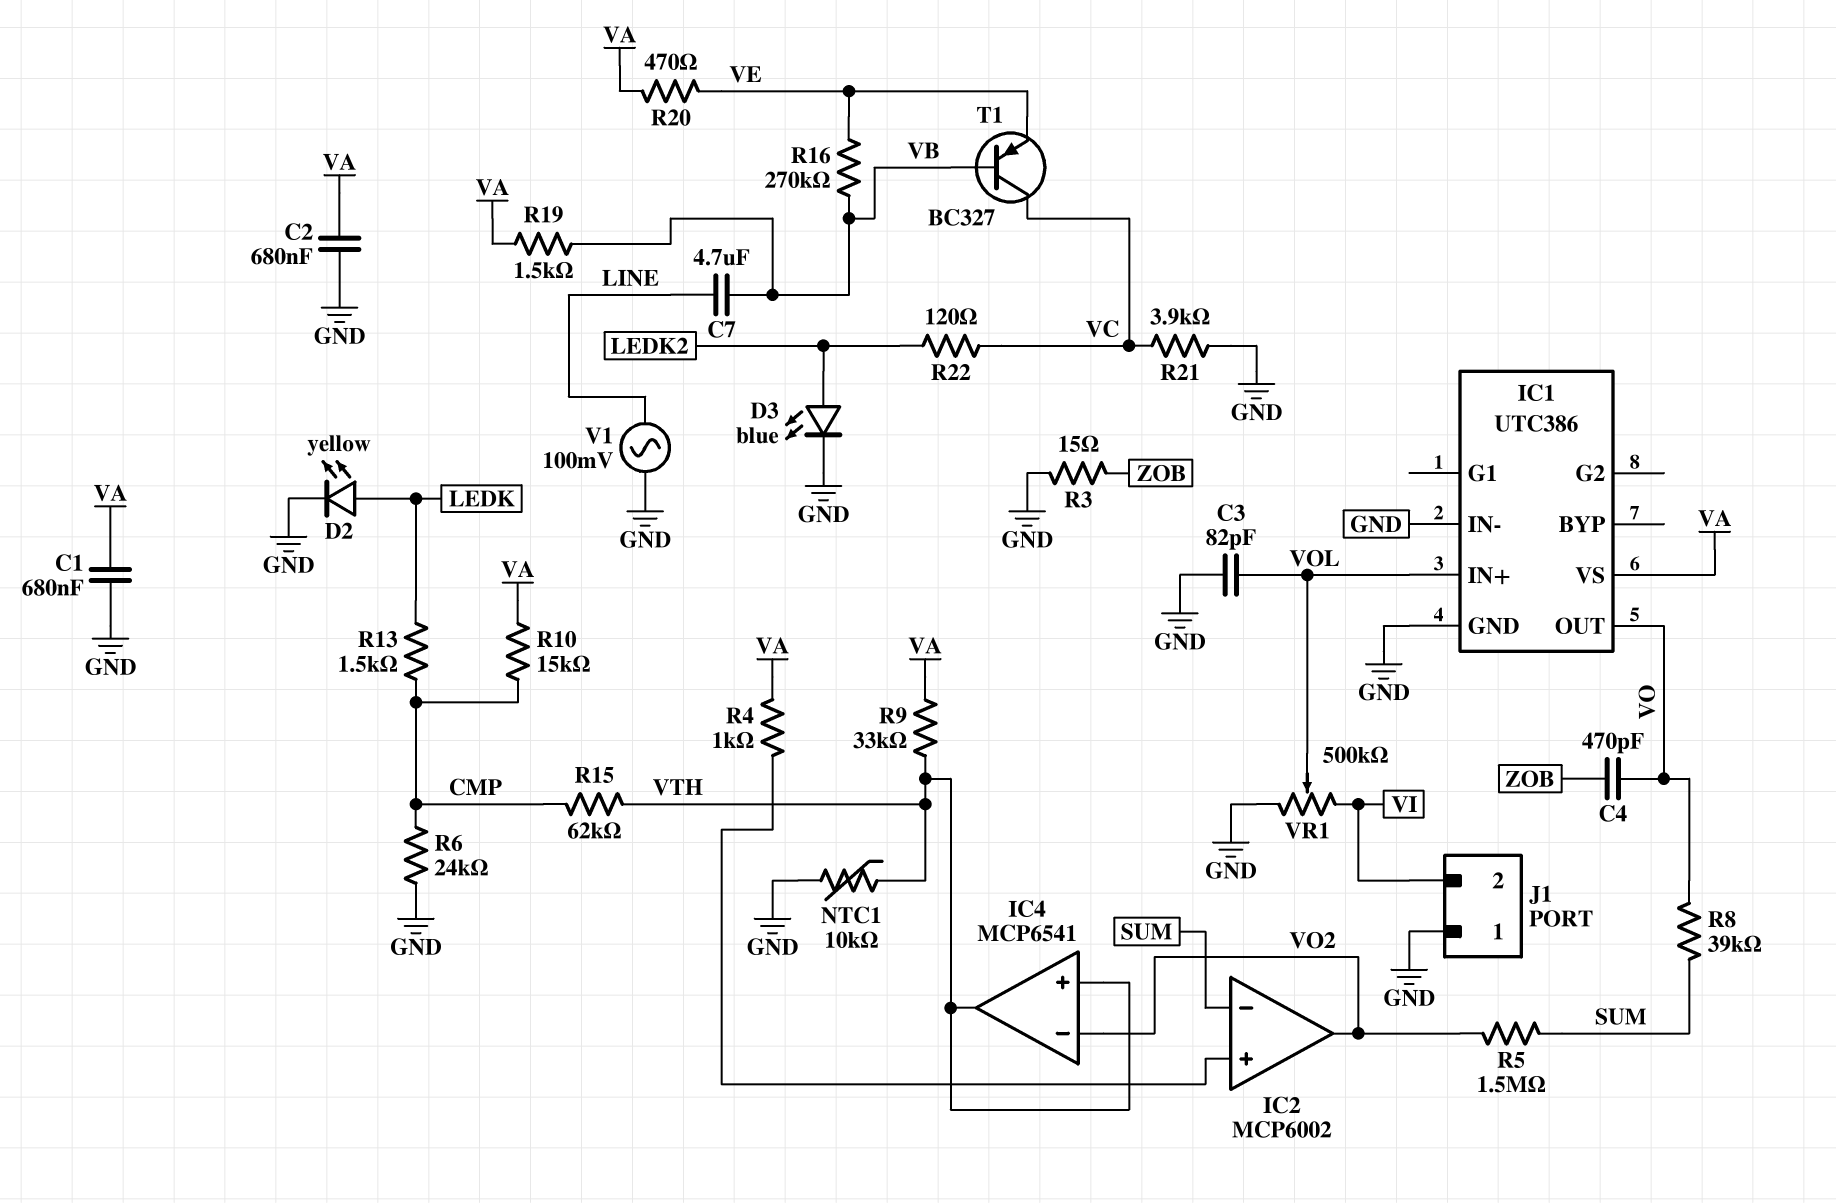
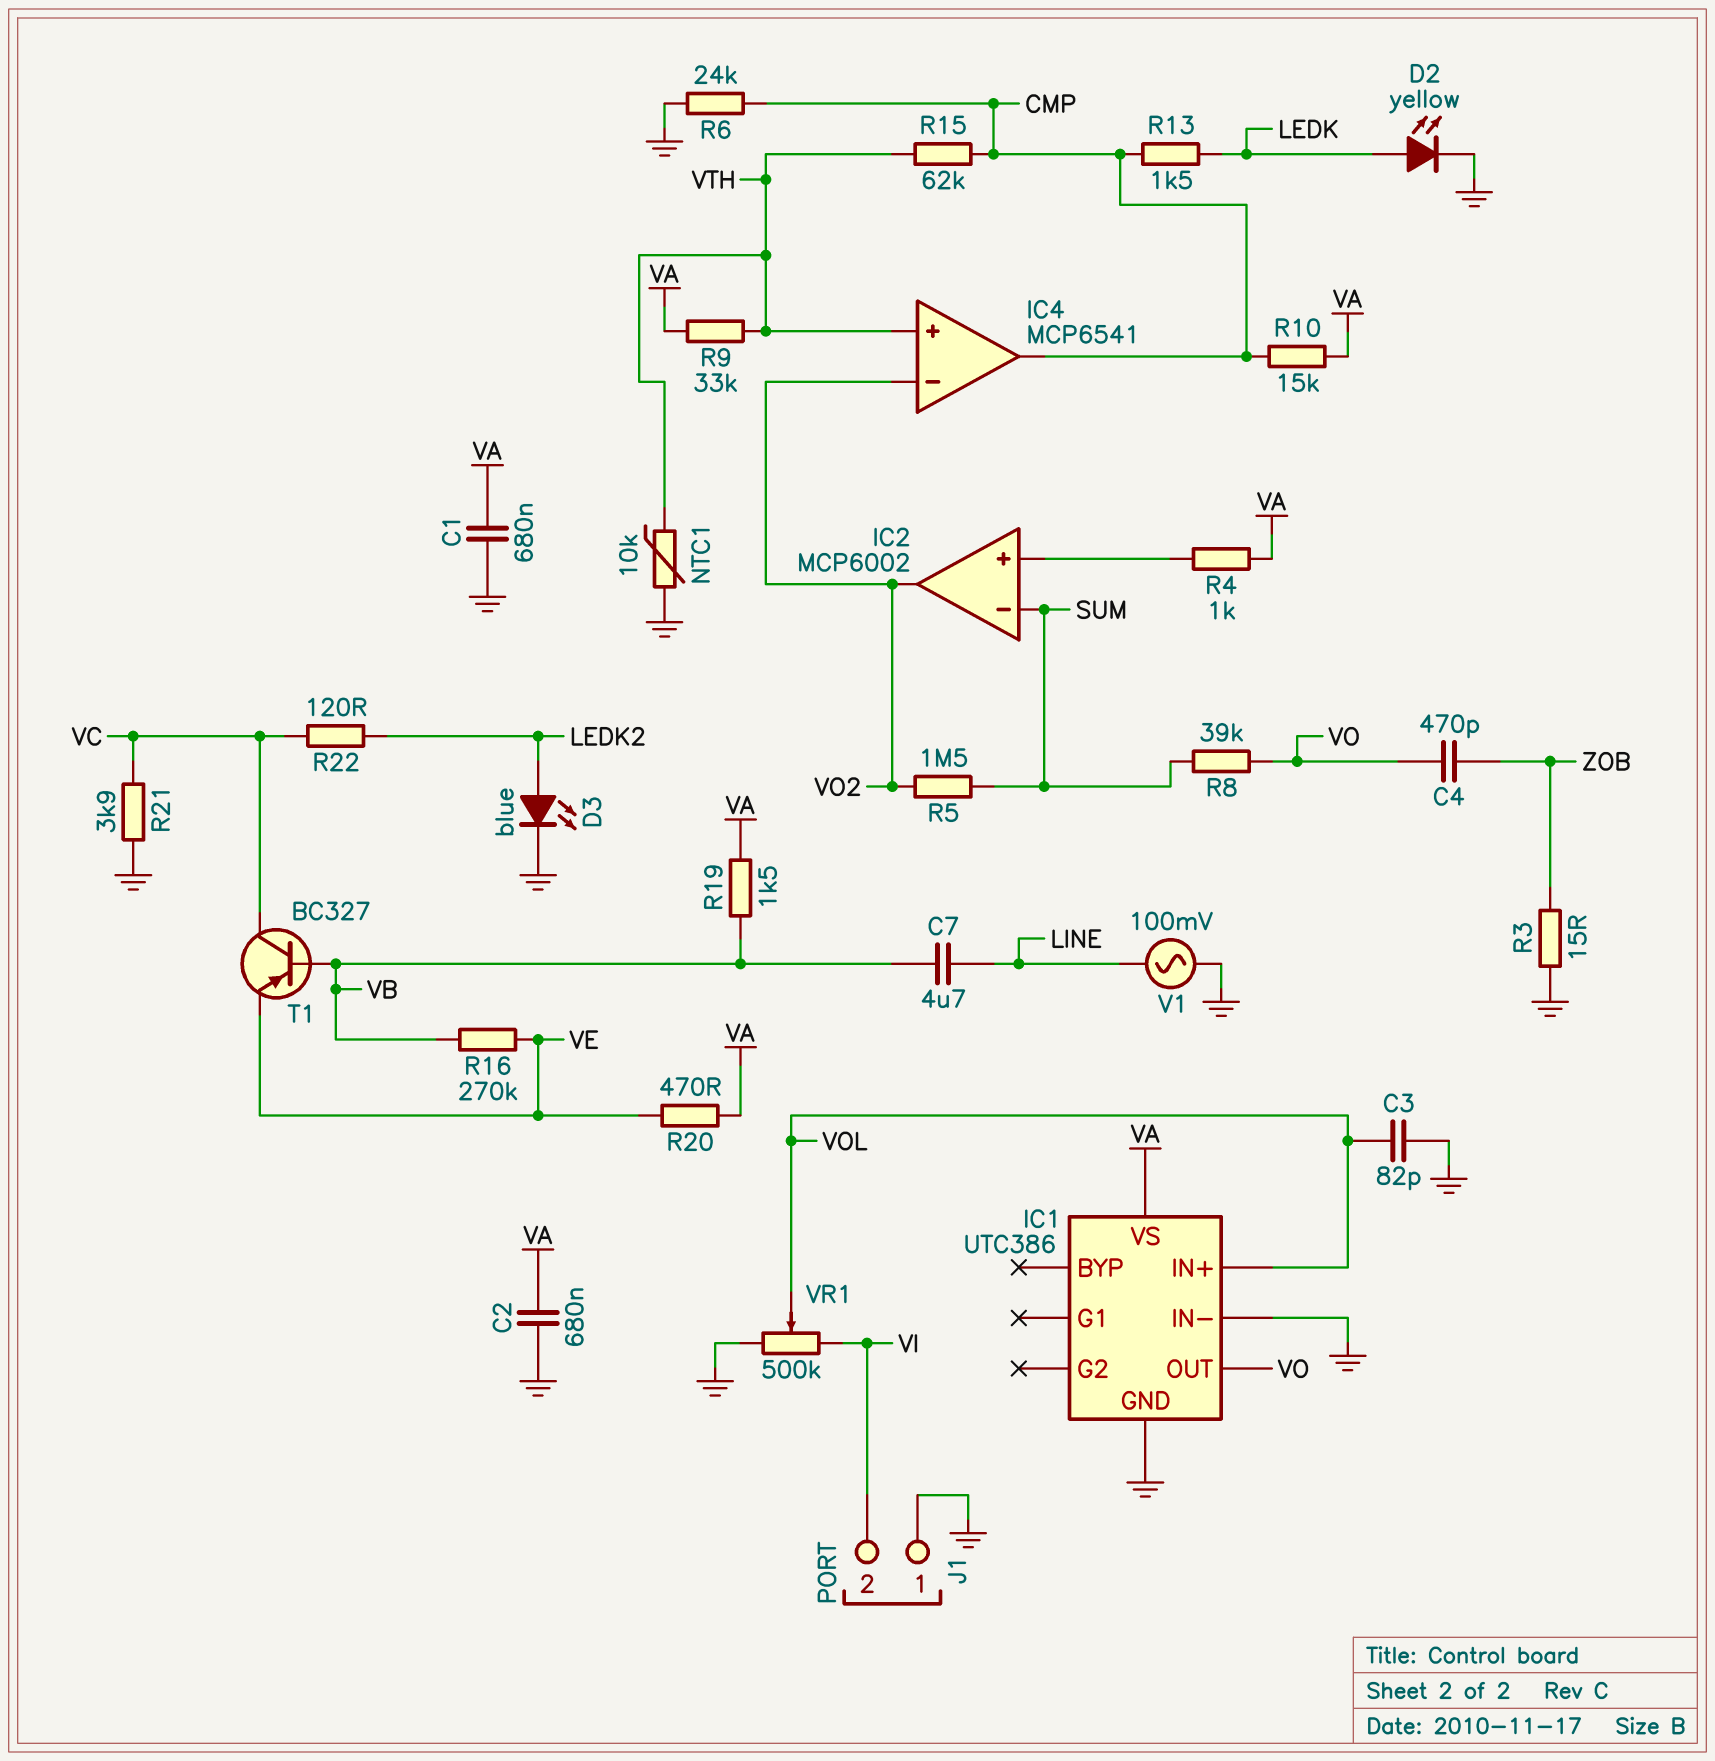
IC4 pin out: VTH -> CMP

